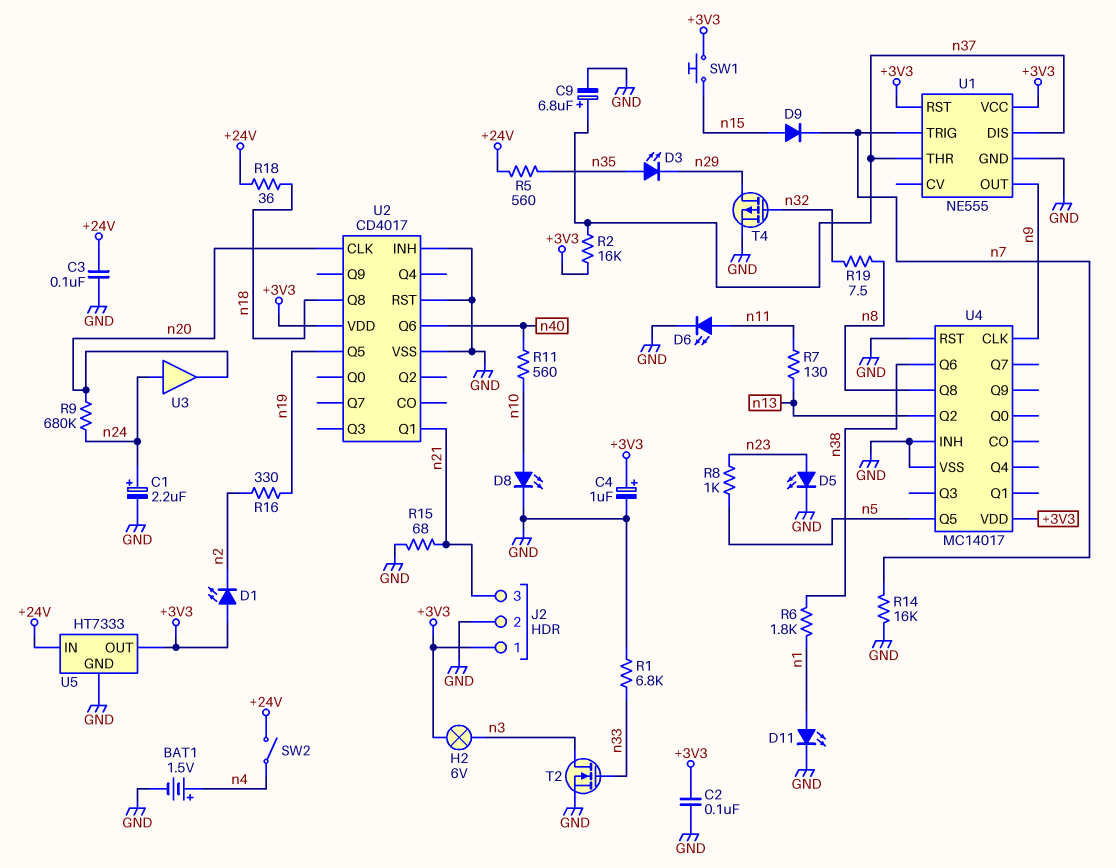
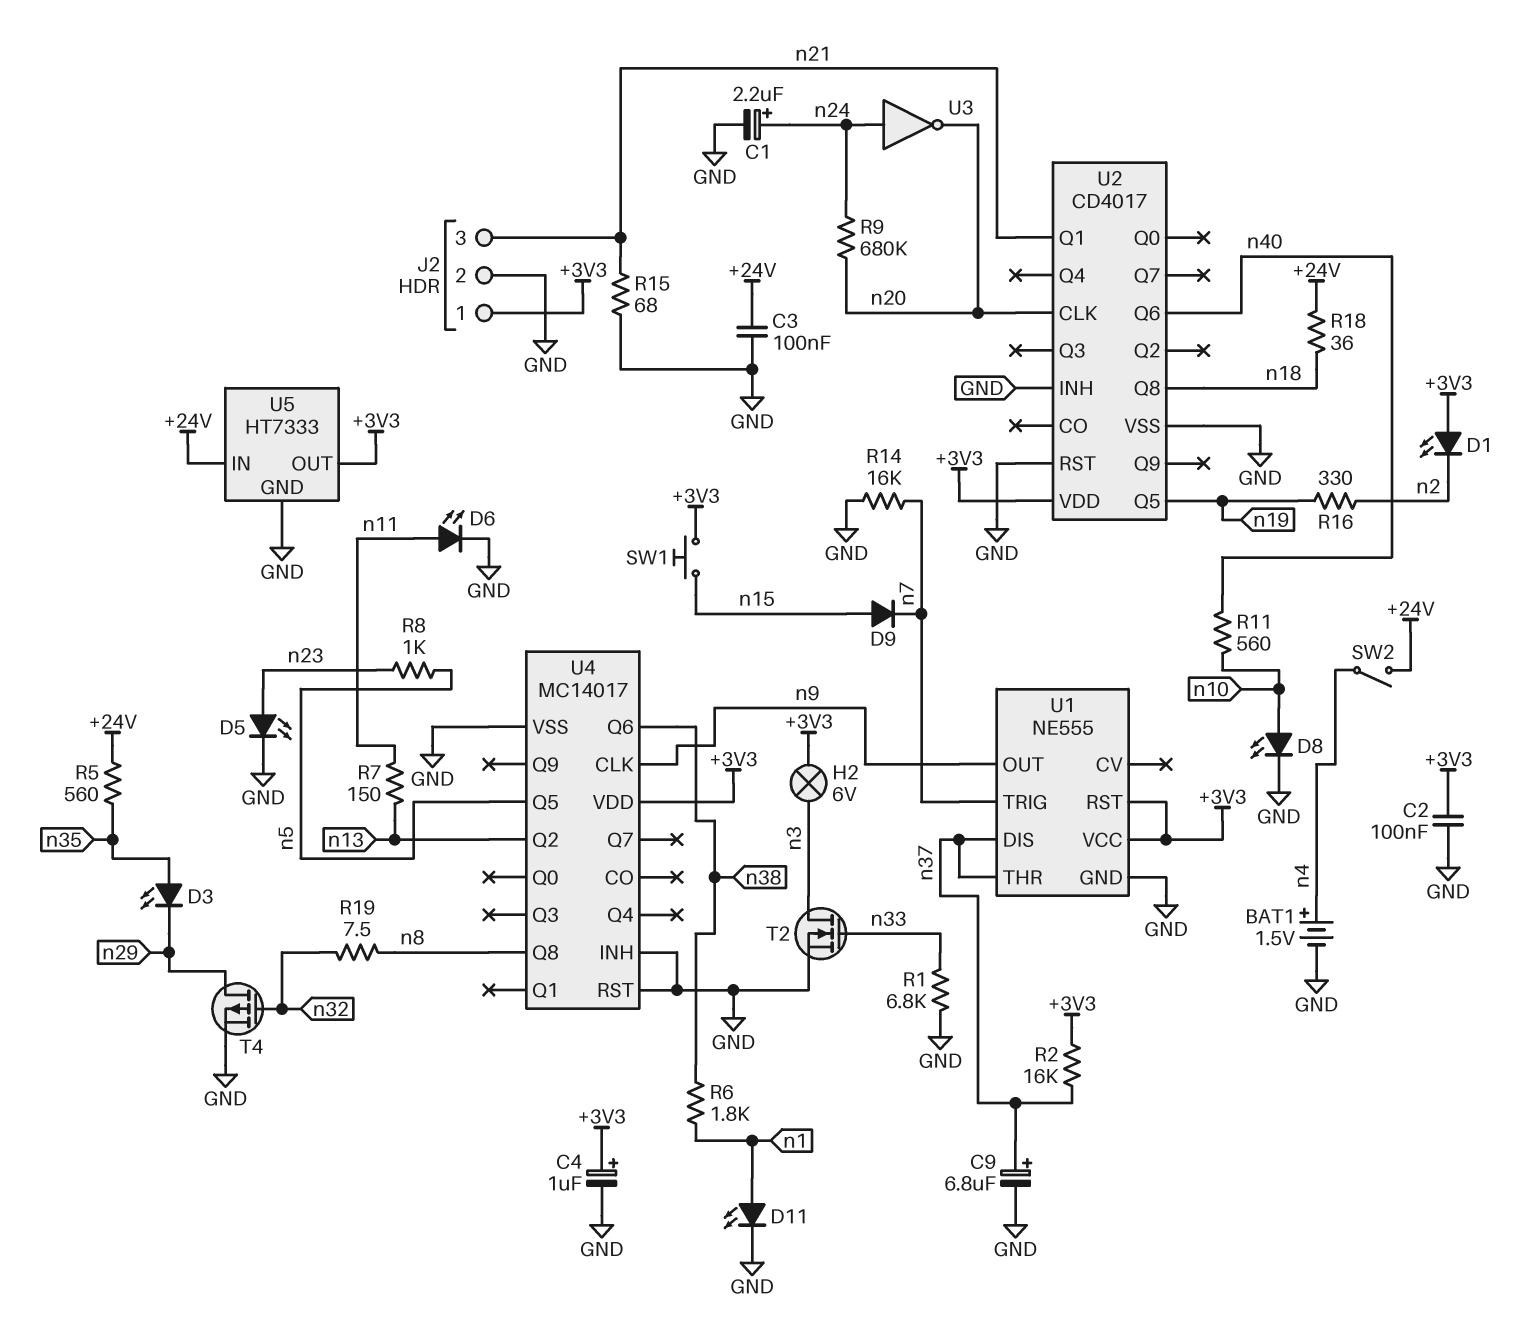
R7: 130 (n11, n13) -> 150 (n11, n13)
U3: buffer (in n24, out n20) -> NOT (in n24, out n20)

